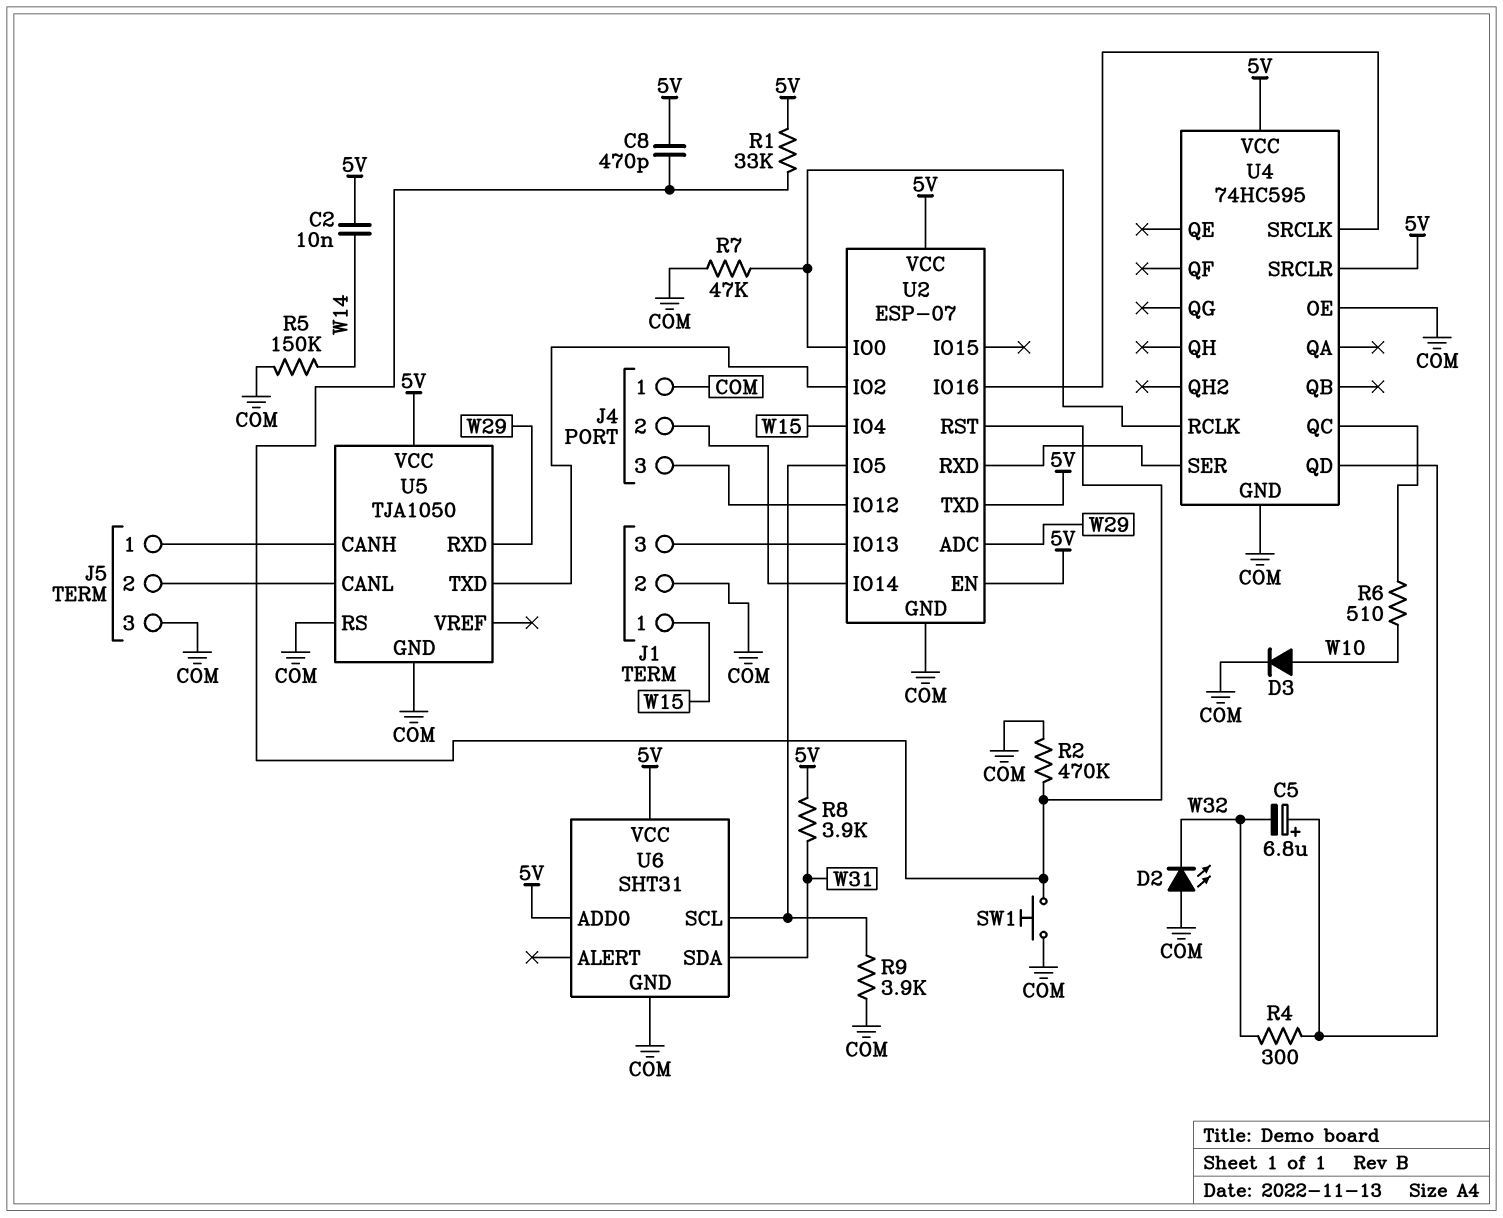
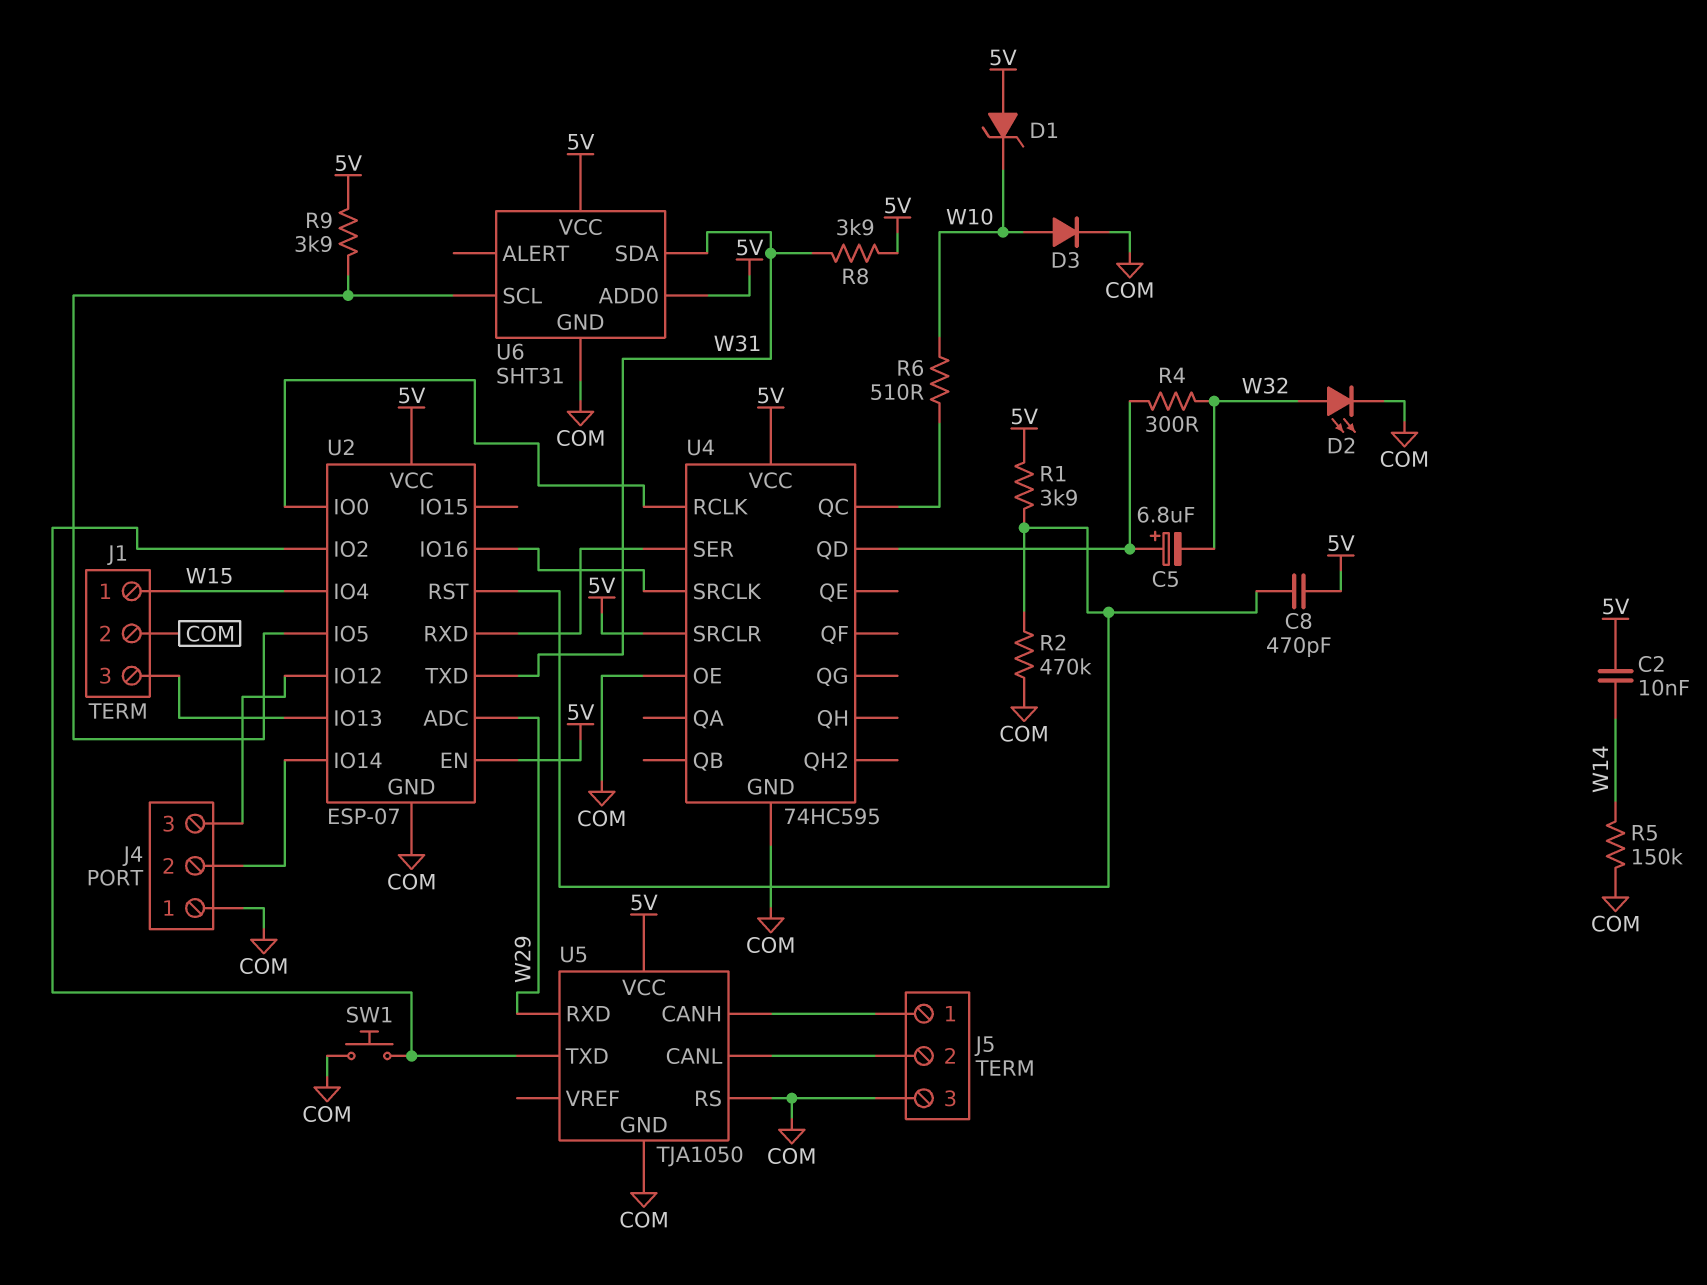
D1: none -> zener (A 5V, K W10)
D2: LED (A COM, K W32) -> LED (A W32, K COM)
R1: 33k (5V, U2/RST) -> 3.9k (5V, U2/RST)
R7: 47k (COM, U2/IO0) -> none
R9: 3.9k (COM, U2/IO5) -> 3.9k (5V, U2/IO5)
SW1: button (COM, U2/RST) -> button (COM, U2/IO2)
U2 pin TXD: 5V -> W31

